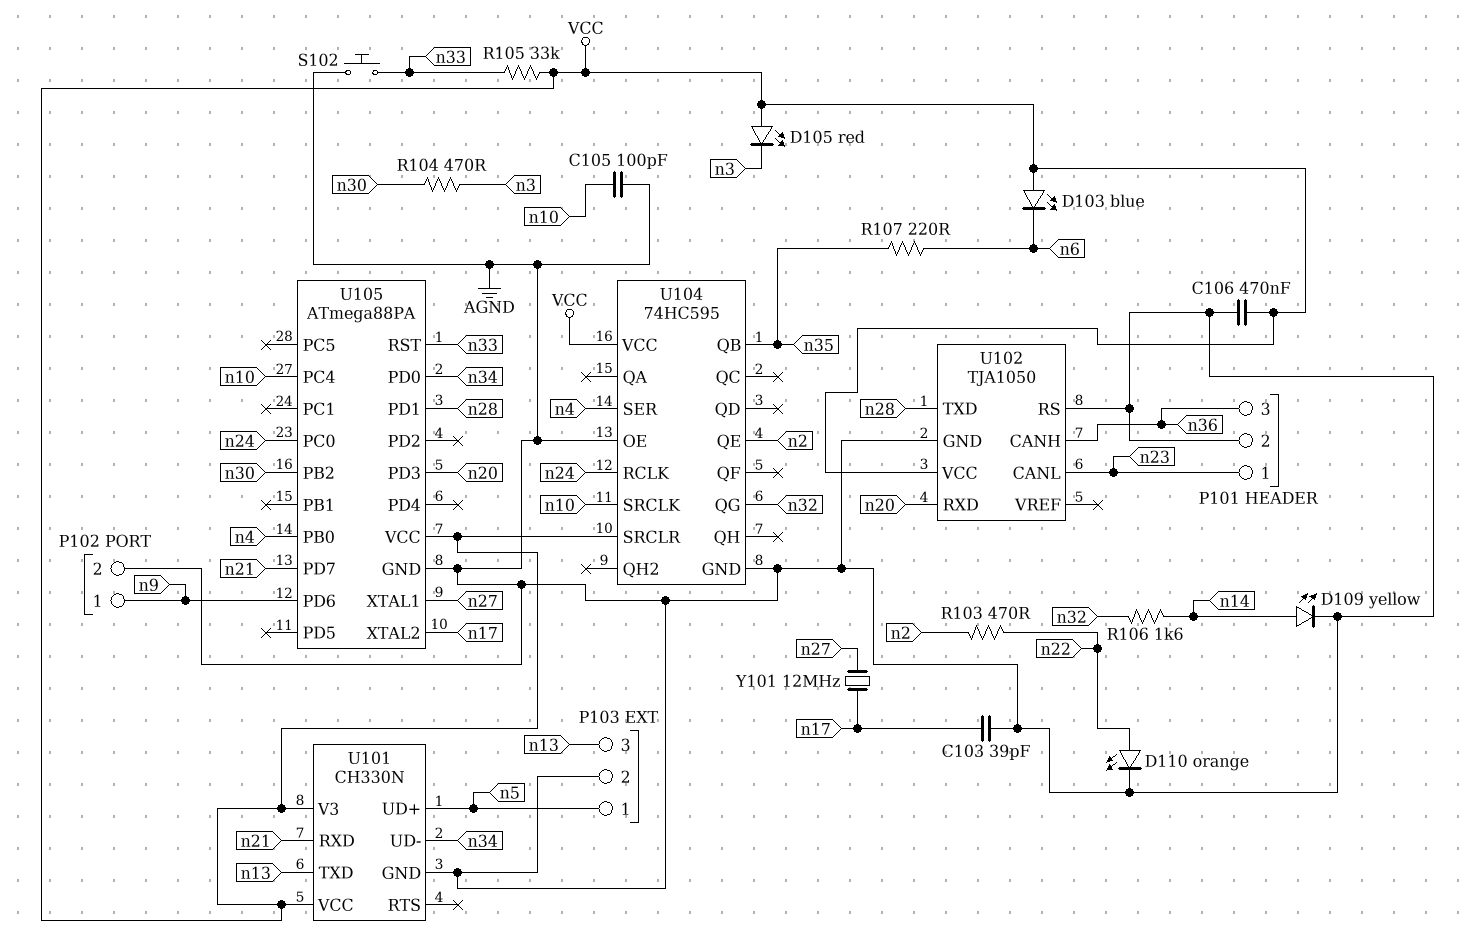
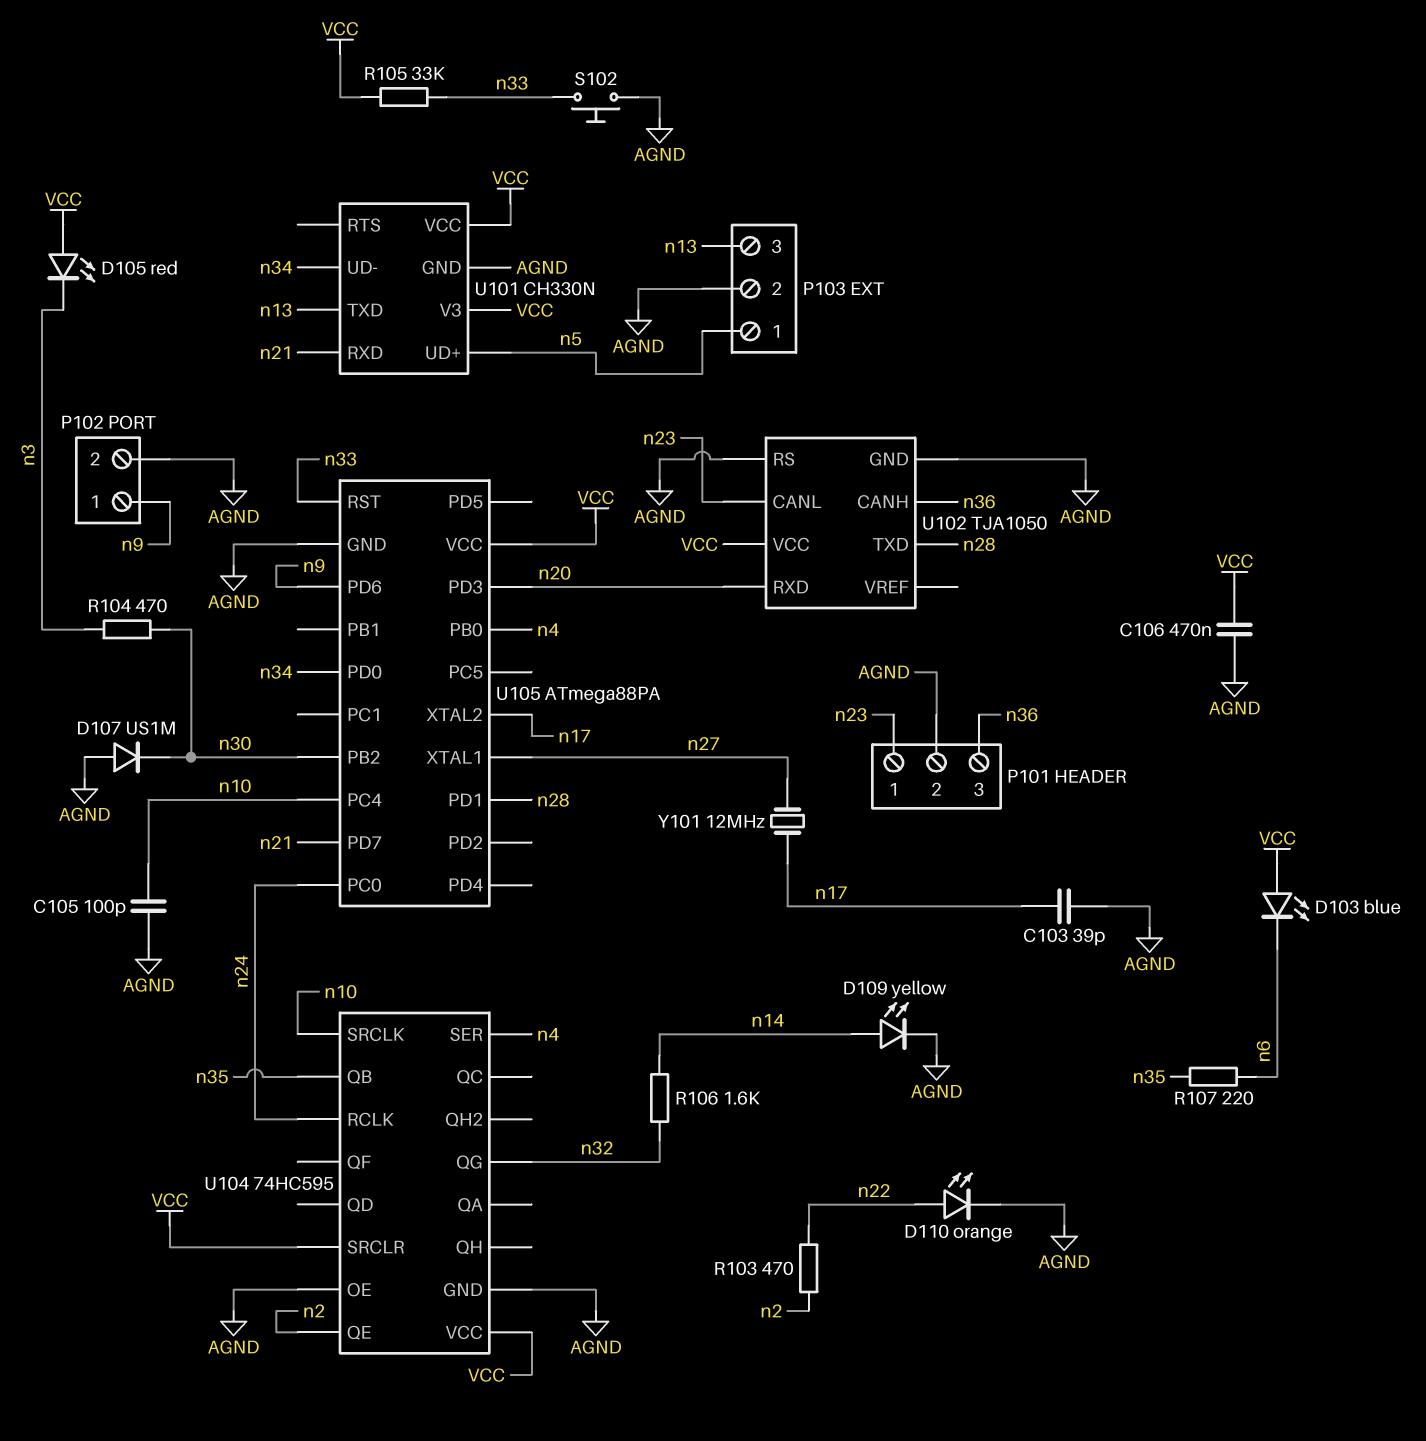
D107: none -> diode US1M (A AGND, K n30)

